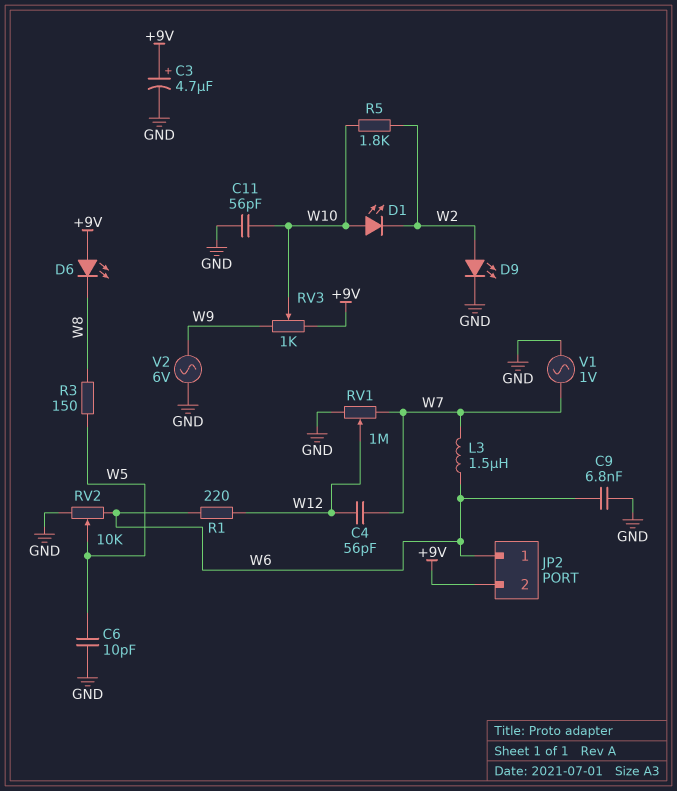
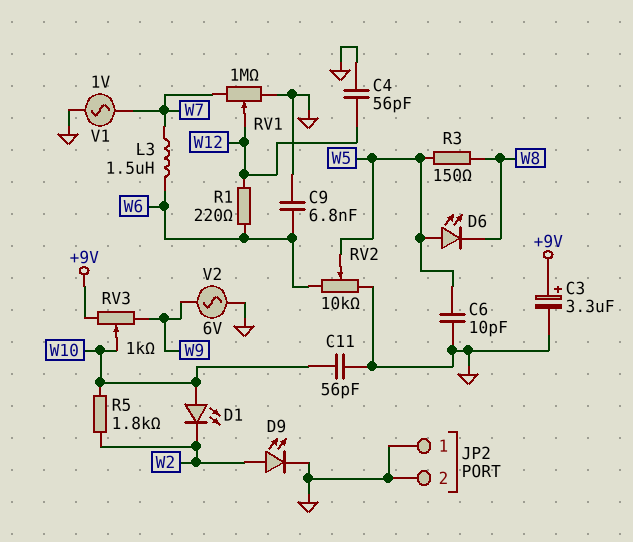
C3: 4.7uF (plus +9V, minus GND) -> 3.3uF (plus +9V, minus GND)
C4: 56pF (W7, W12) -> 56pF (GND, W12)
D6: LED (A +9V, K W8) -> LED (A W5, K W8)
JP2 pin 1: W6 -> GND
JP2 pin 2: +9V -> GND

